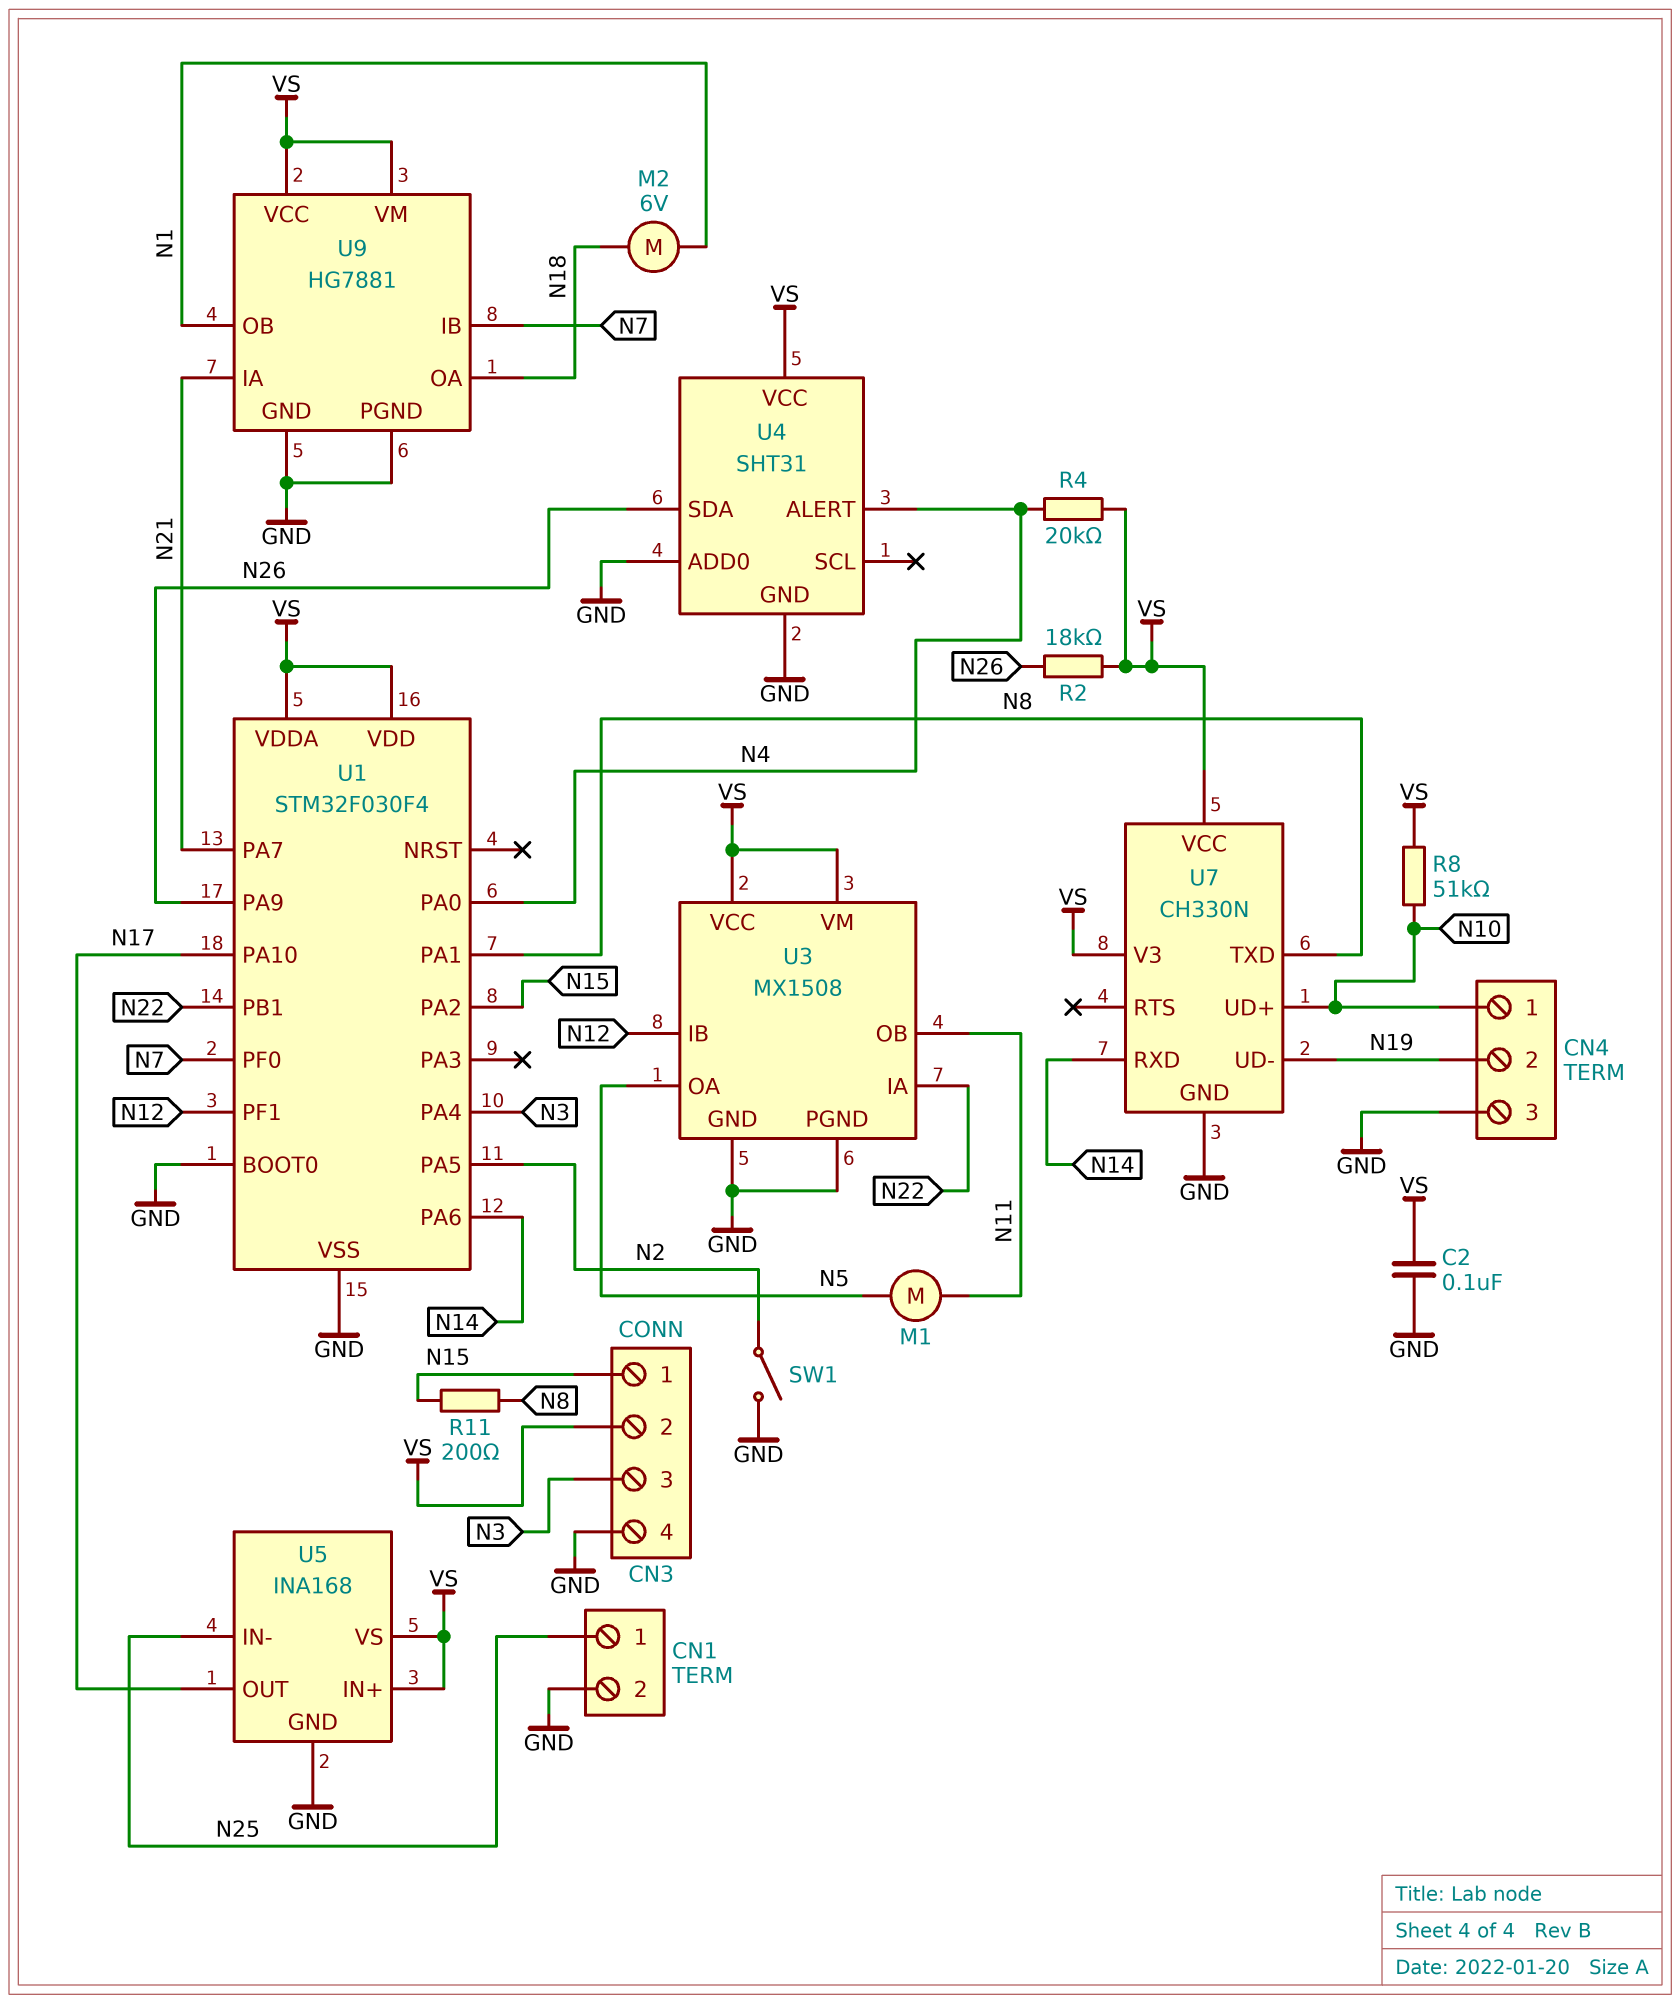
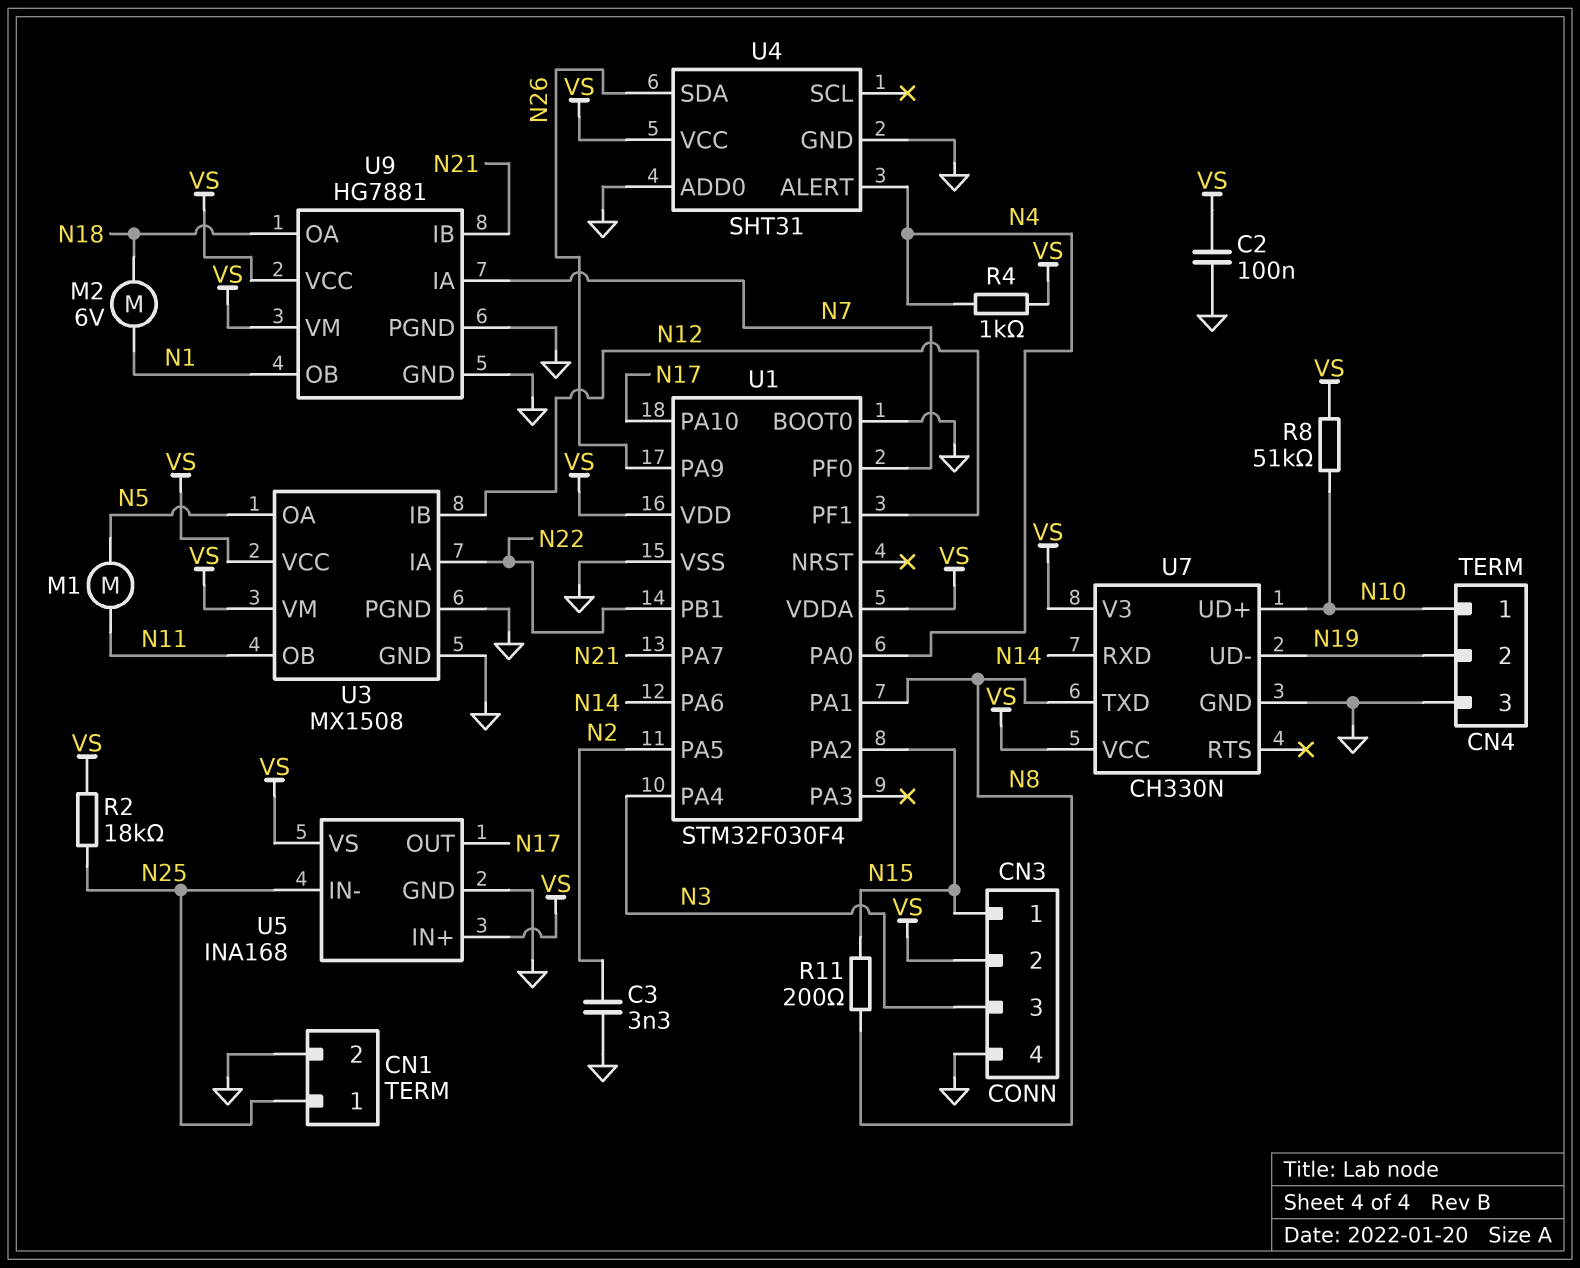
C3: none -> 3.3nF (GND, N2)
R2: 18k (N26, VS) -> 18k (N25, VS)
R4: 20k (N4, VS) -> 1k (N4, VS)
SW1: switch (GND, N2) -> none
U9 pin IA: N21 -> N7
U9 pin IB: N7 -> N21

